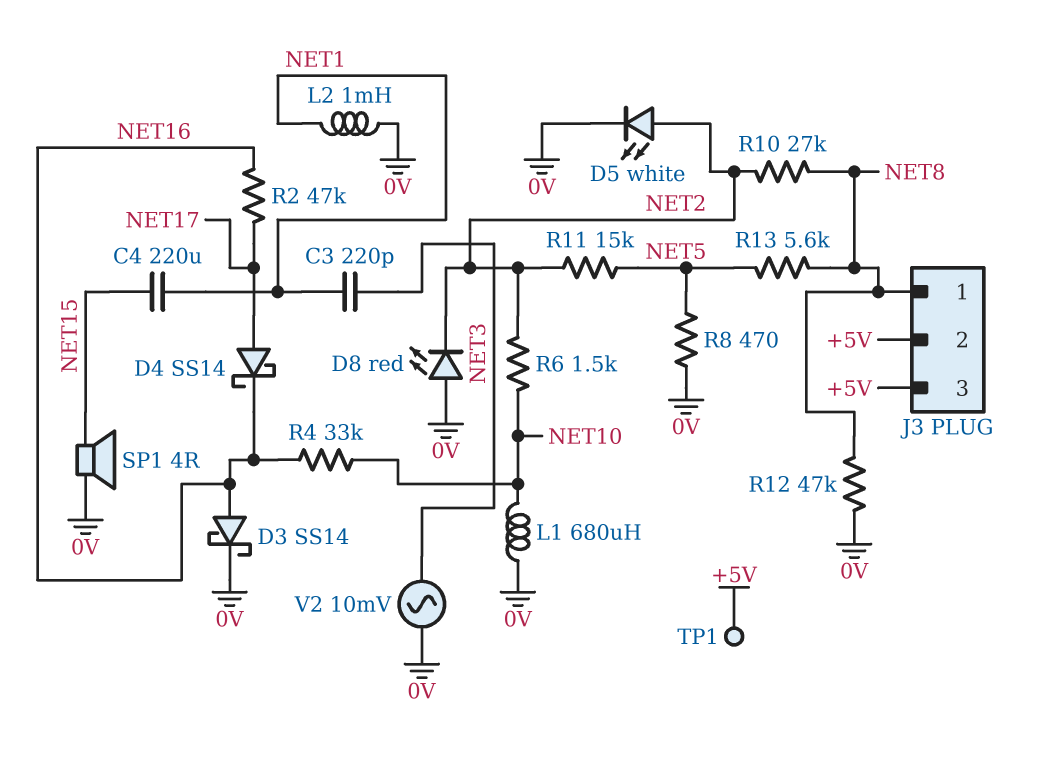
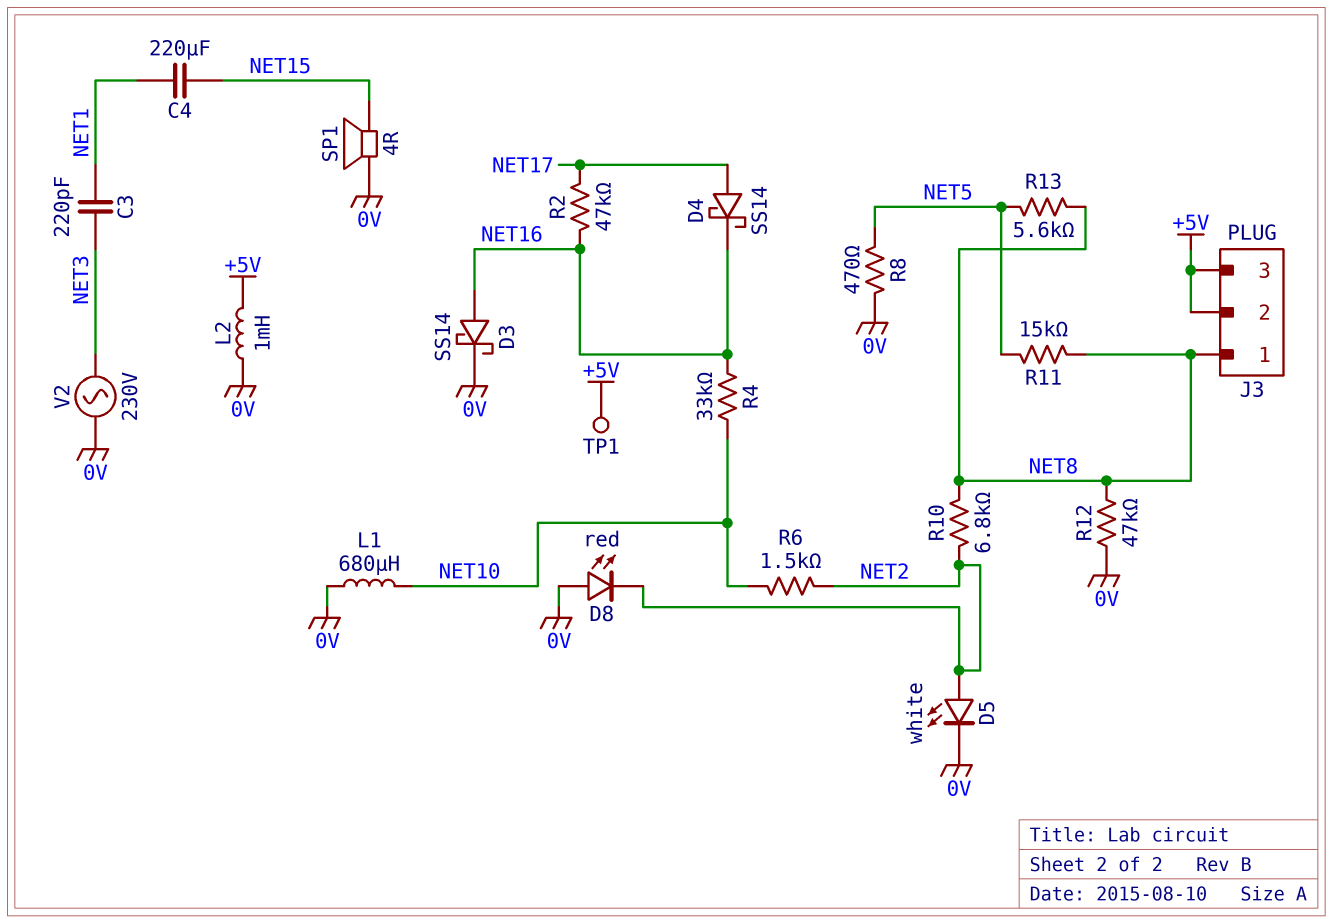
L2: 1mH (0V, NET1) -> 1mH (+5V, 0V)
R10: 27k (NET2, NET8) -> 6.8k (NET2, NET8)
R11: 15k (NET2, NET5) -> 15k (NET5, NET8)
V2: AC 10mV (0V, NET3) -> AC 230V (0V, NET3)

